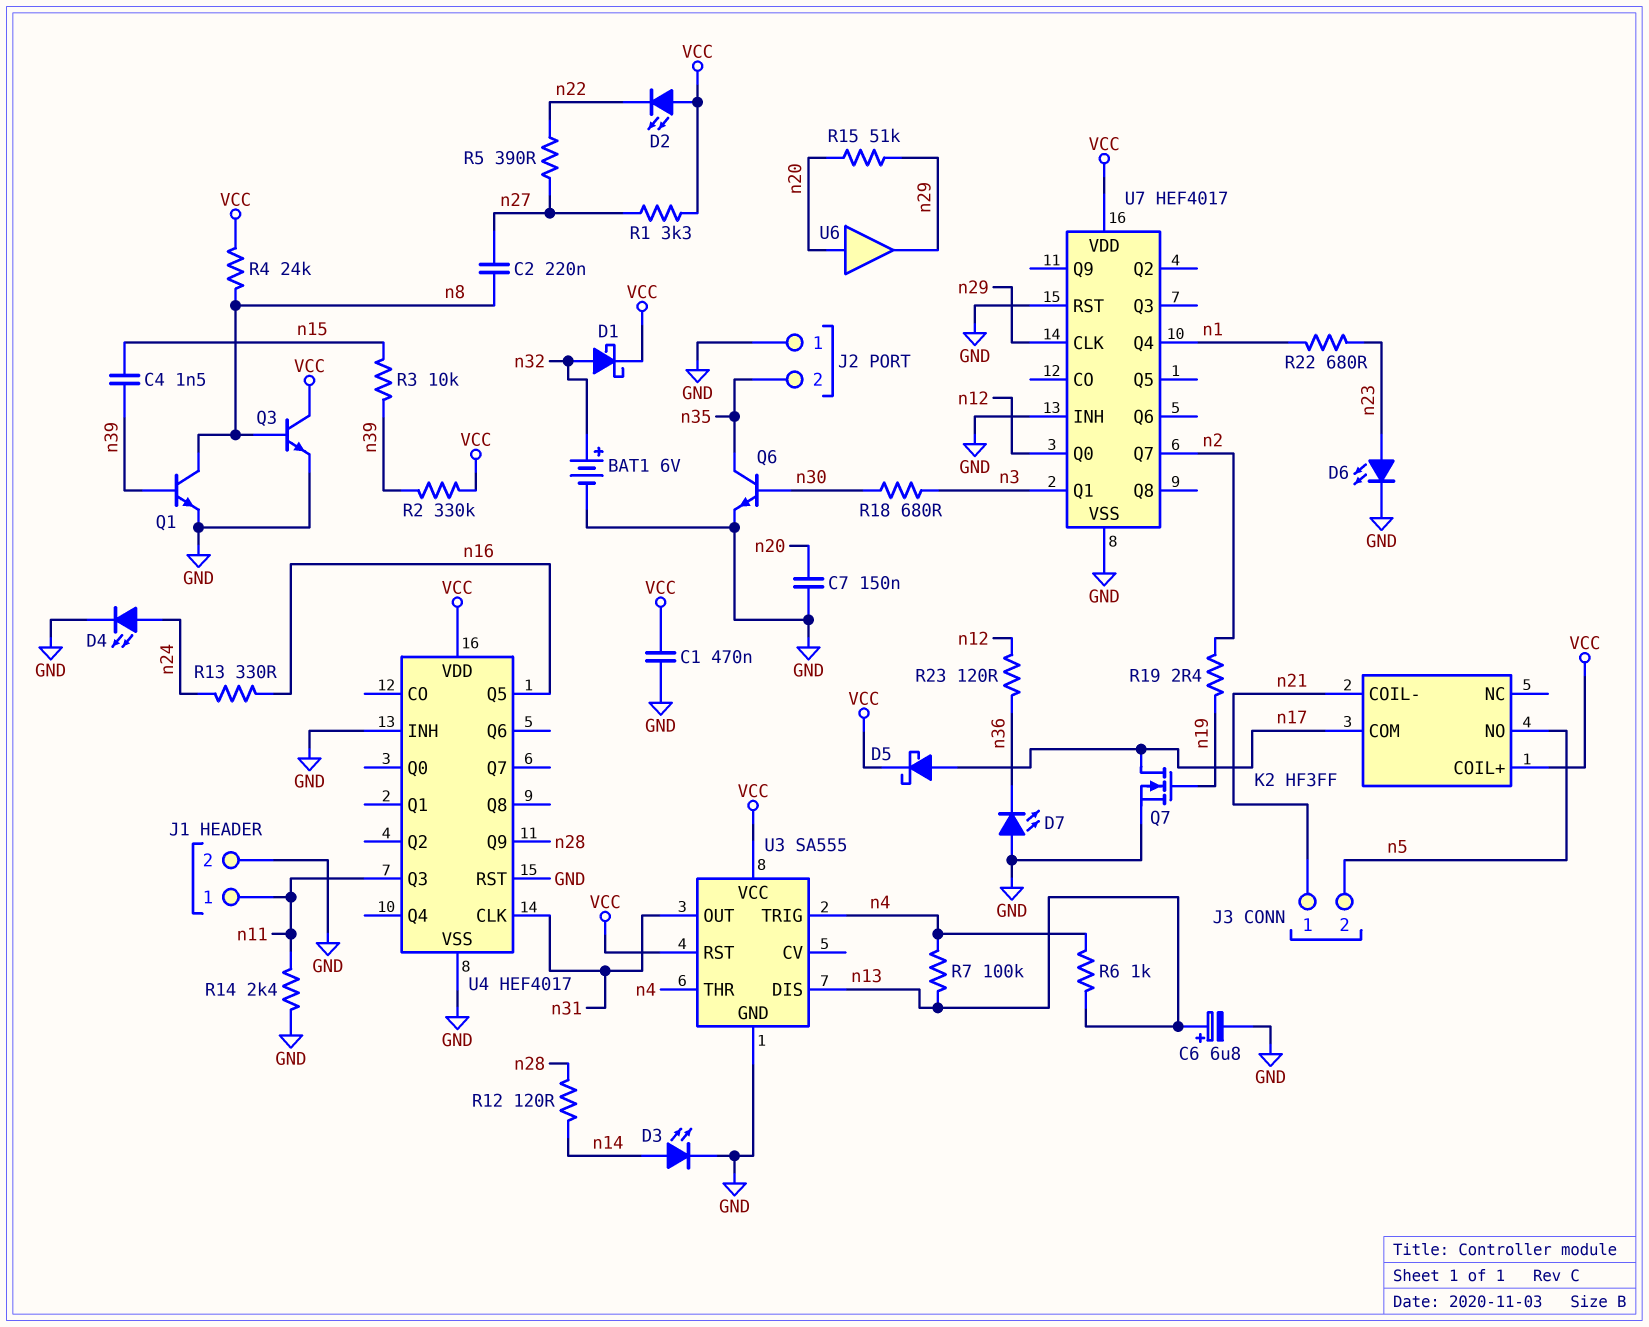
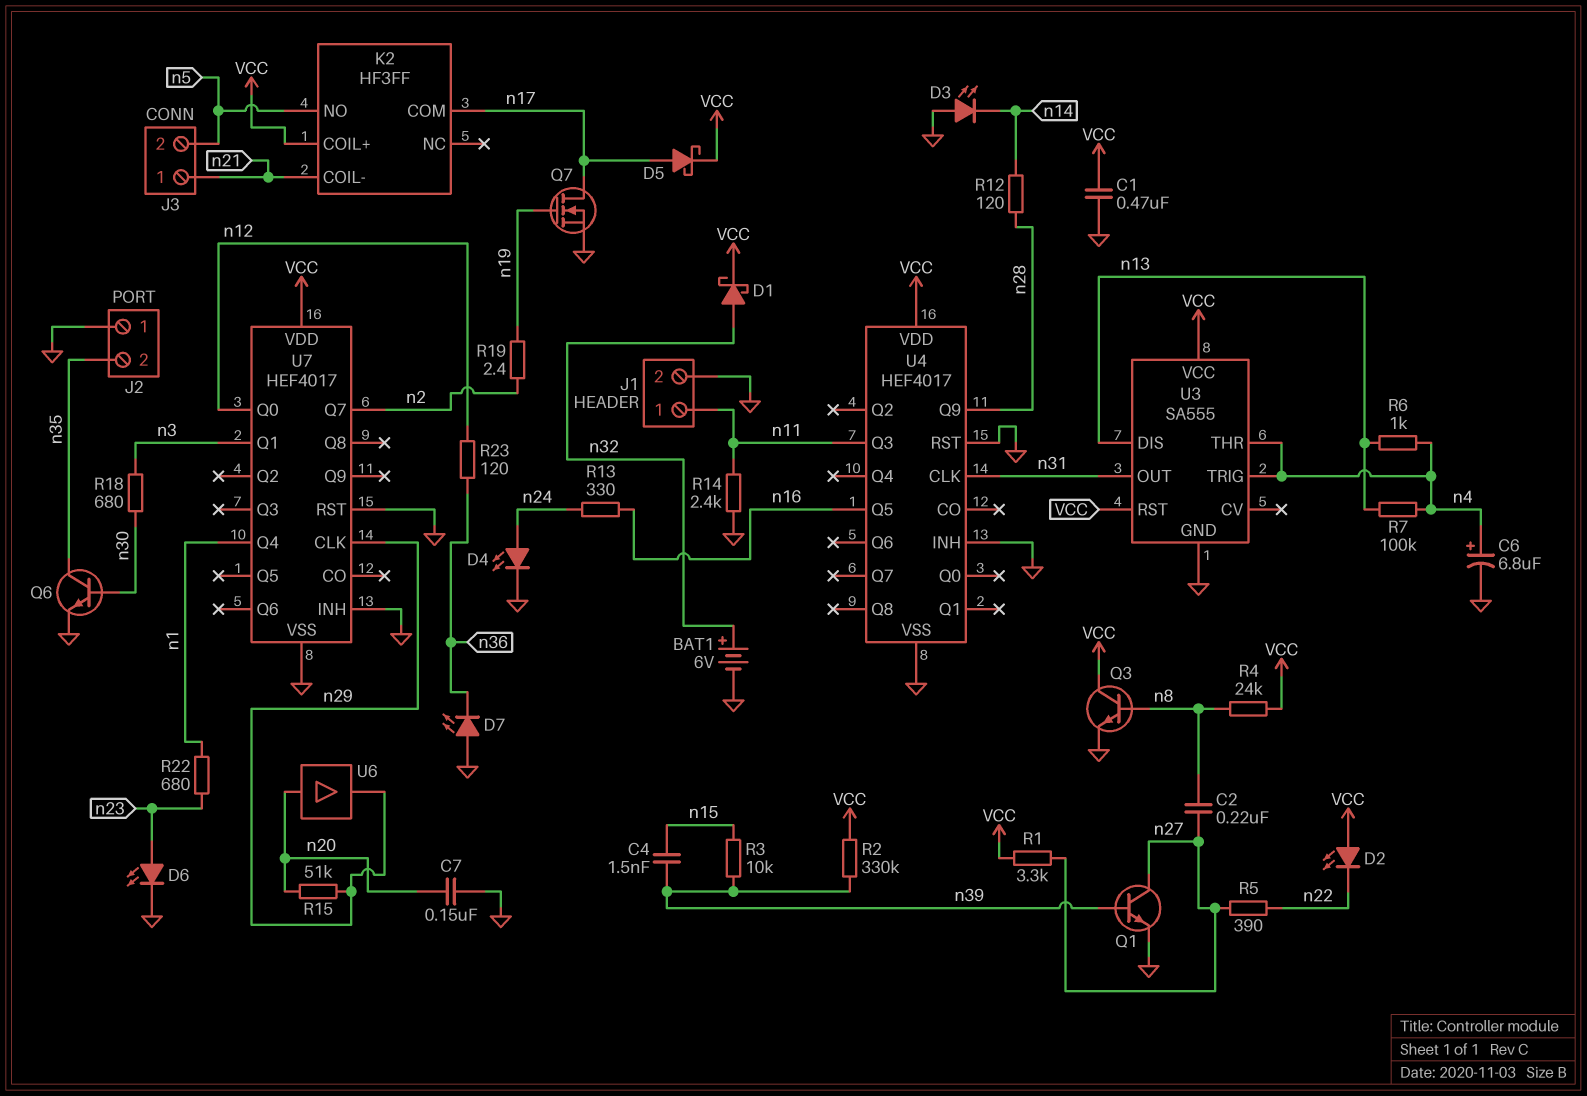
C6: 6.8uF (plus n13, minus GND) -> 6.8uF (plus n4, minus GND)
D3: LED (A n14, K GND) -> LED (A GND, K n14)
Q1: NPN (B n39, C n8, E GND) -> NPN (B n39, C n27, E GND)

